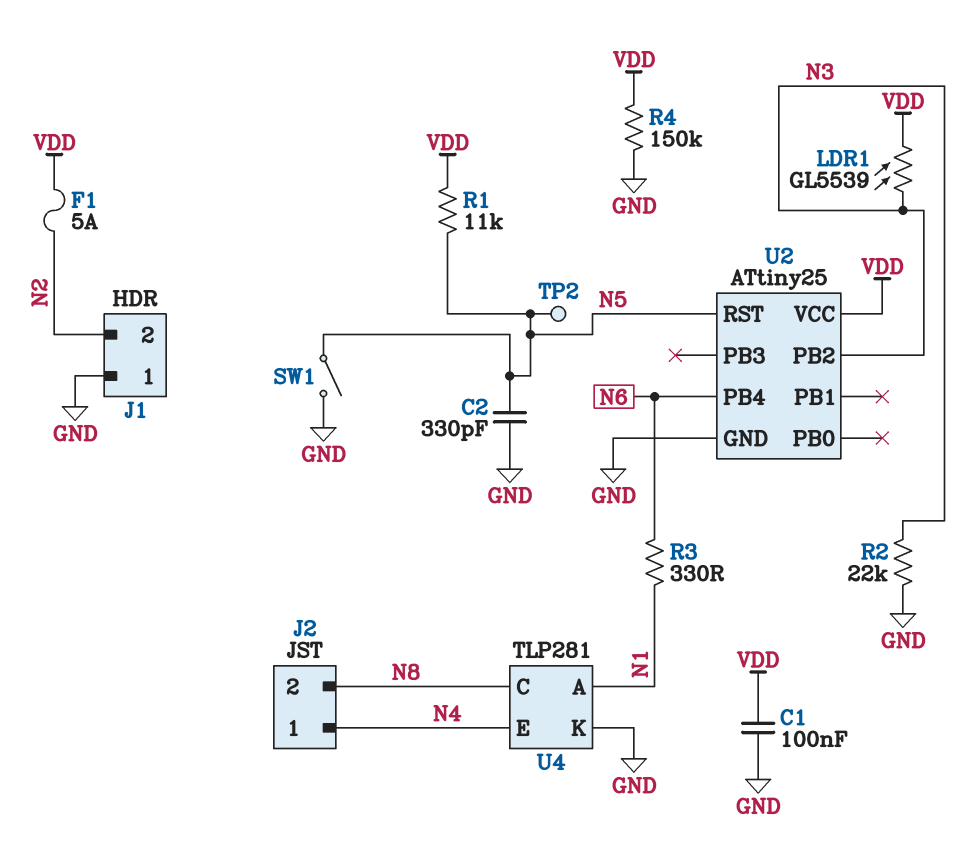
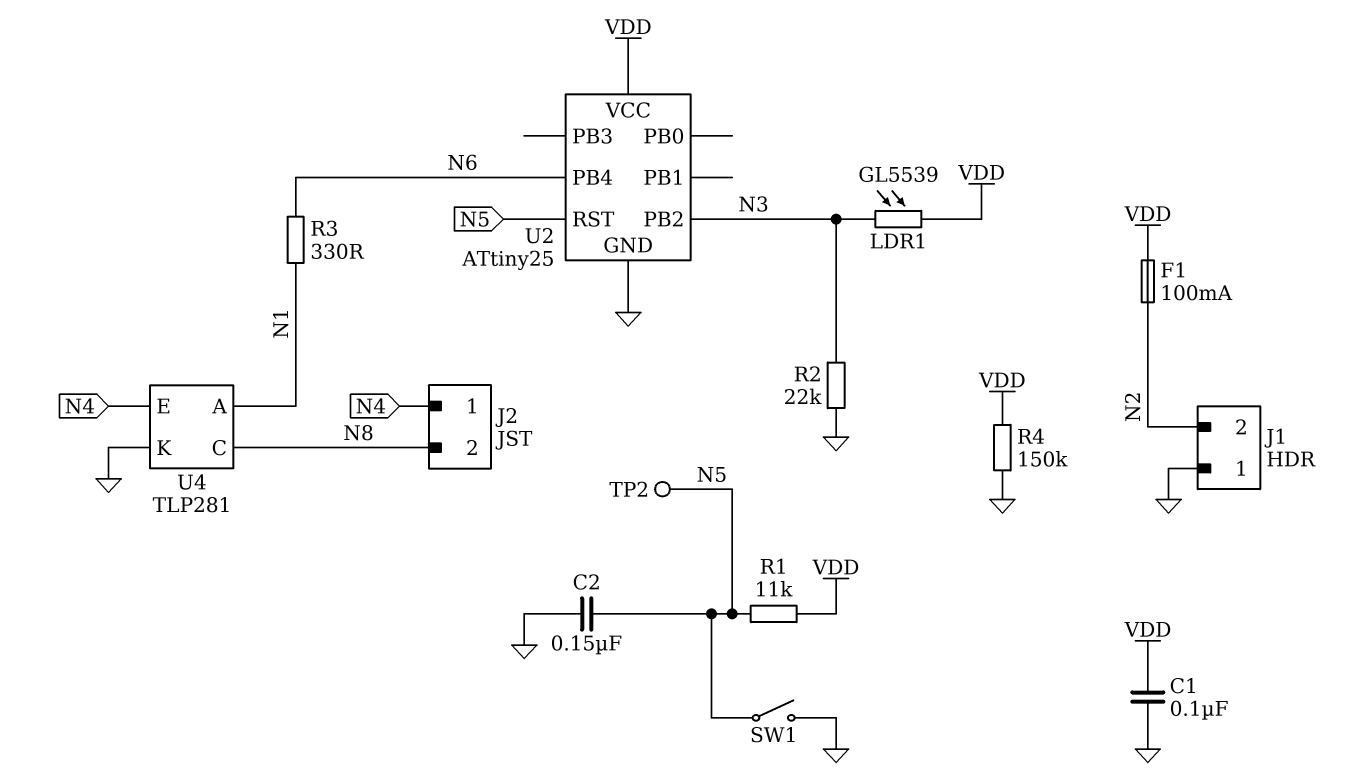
C2: 330pF (GND, N5) -> 150nF (GND, N5)
F1: 5A (N2, VDD) -> 100mA (N2, VDD)

